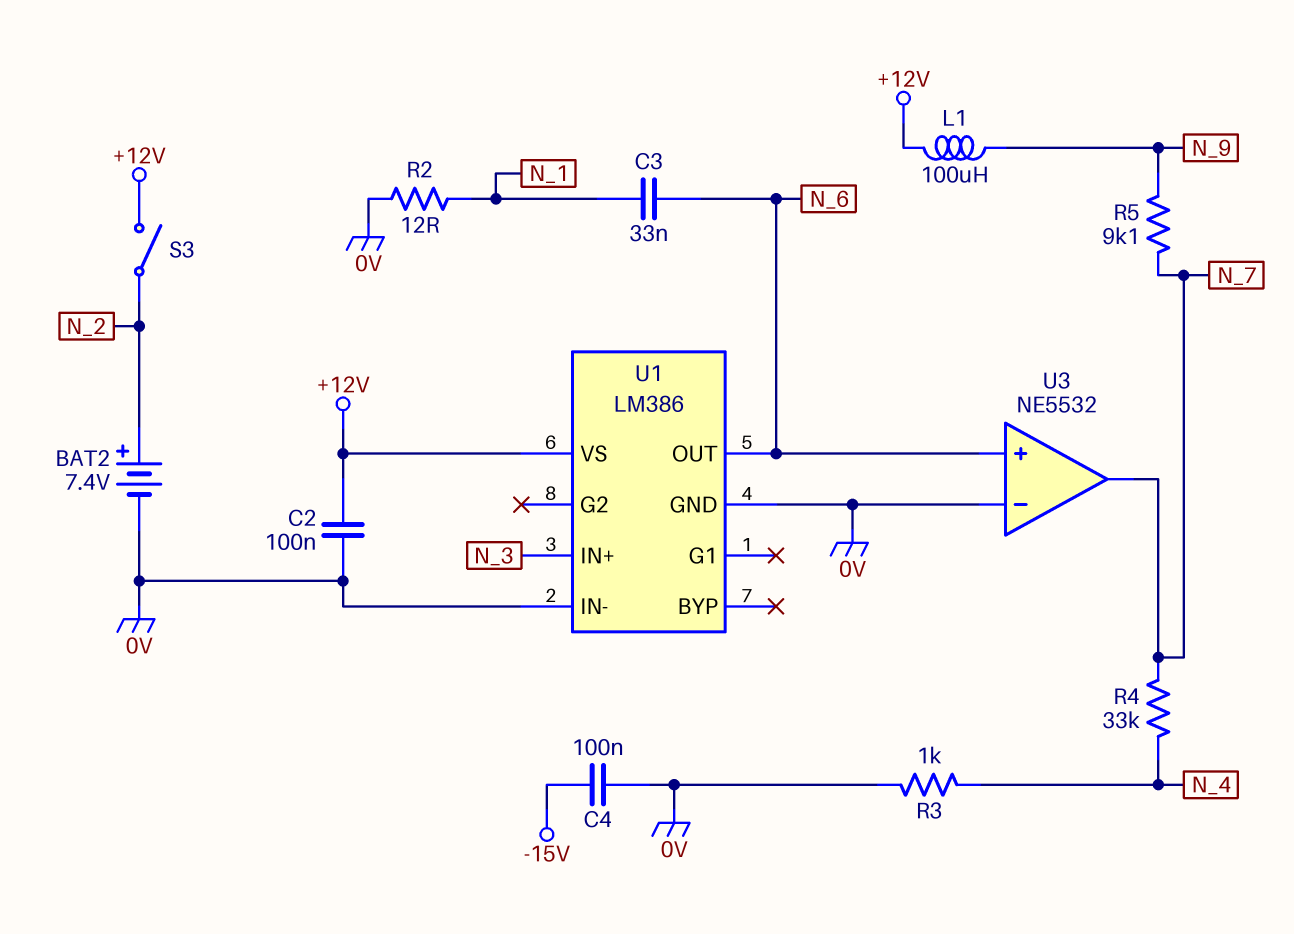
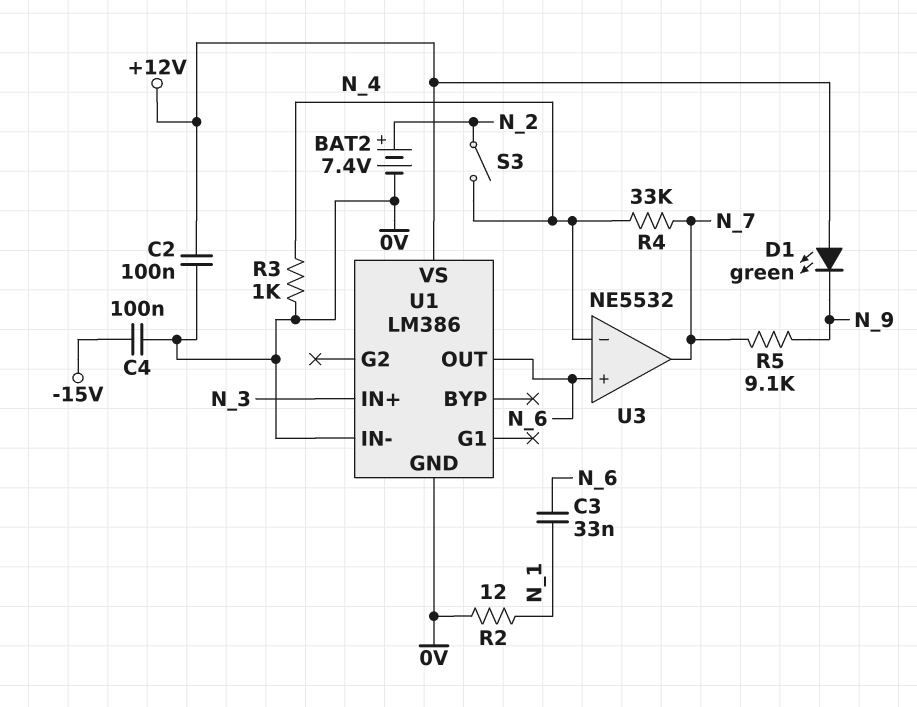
D1: none -> LED green (A +12V, K N_9)
L1: 100uH (+12V, N_9) -> none
S3: switch (+12V, N_2) -> switch (N_2, N_4)
U3 pin in-: 0V -> N_4

